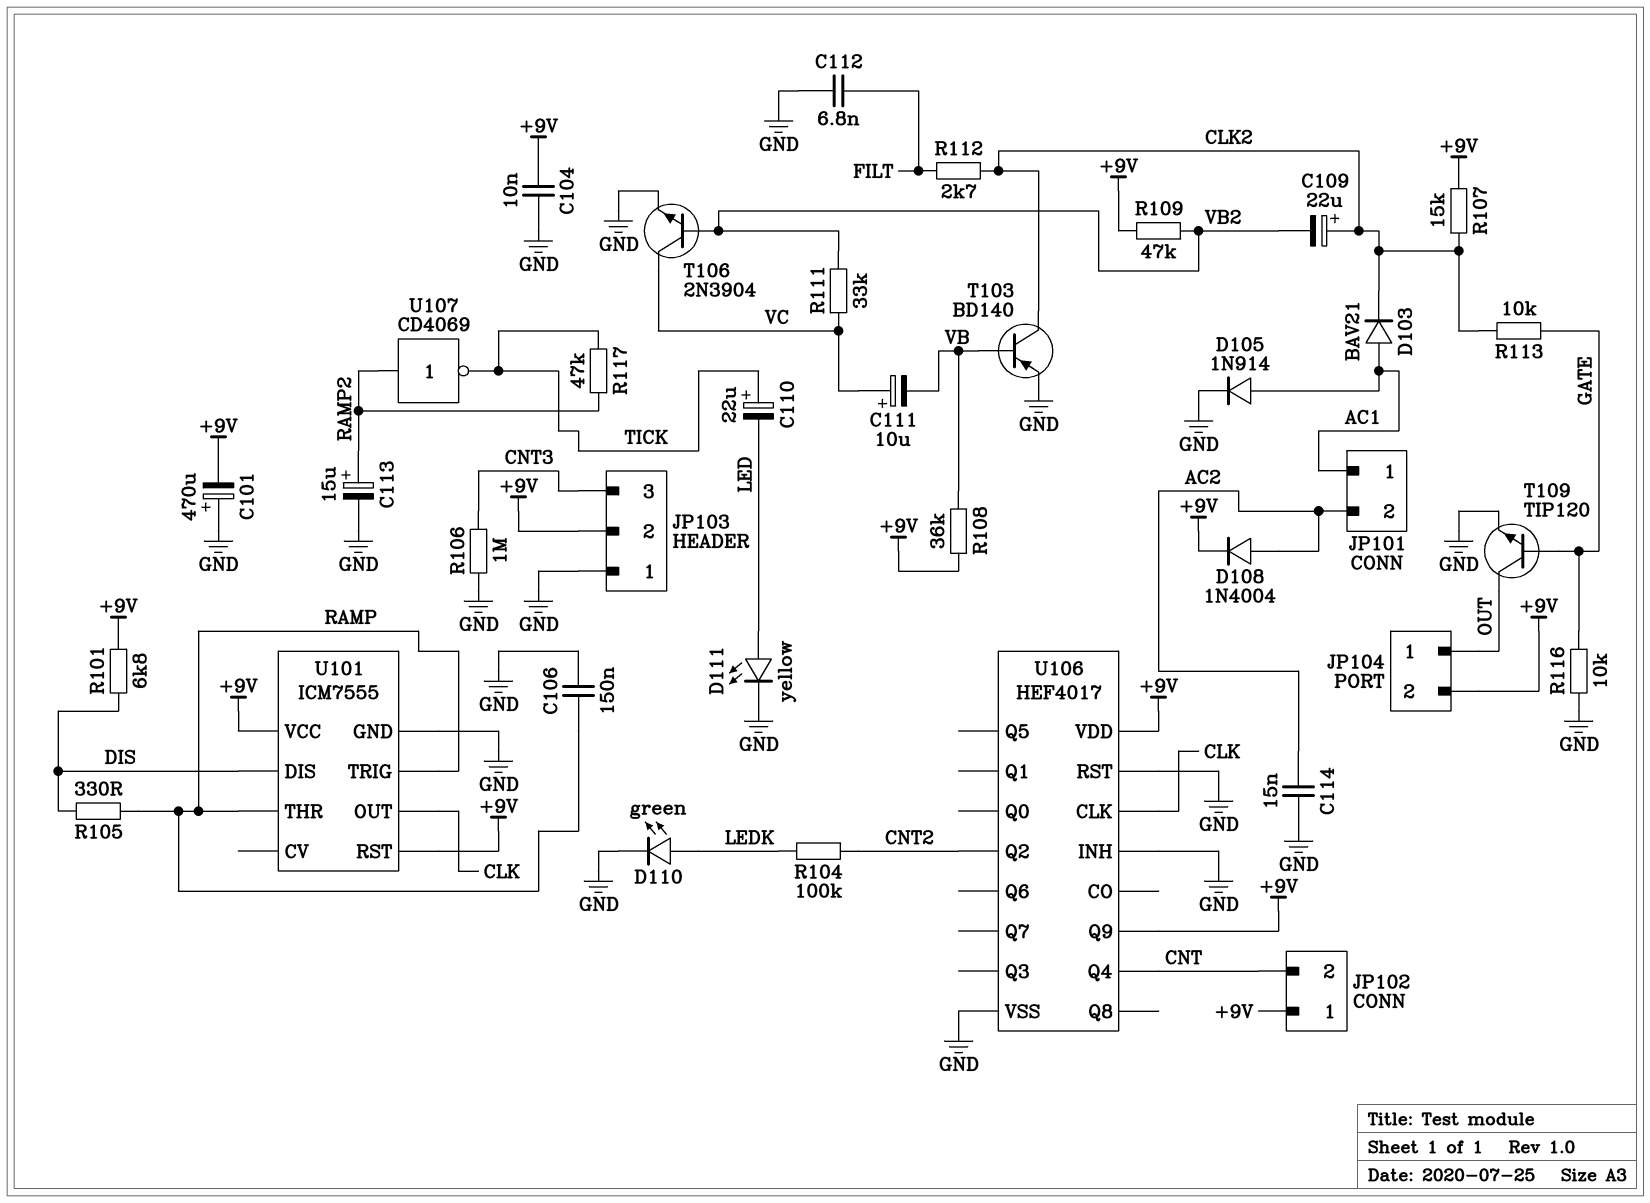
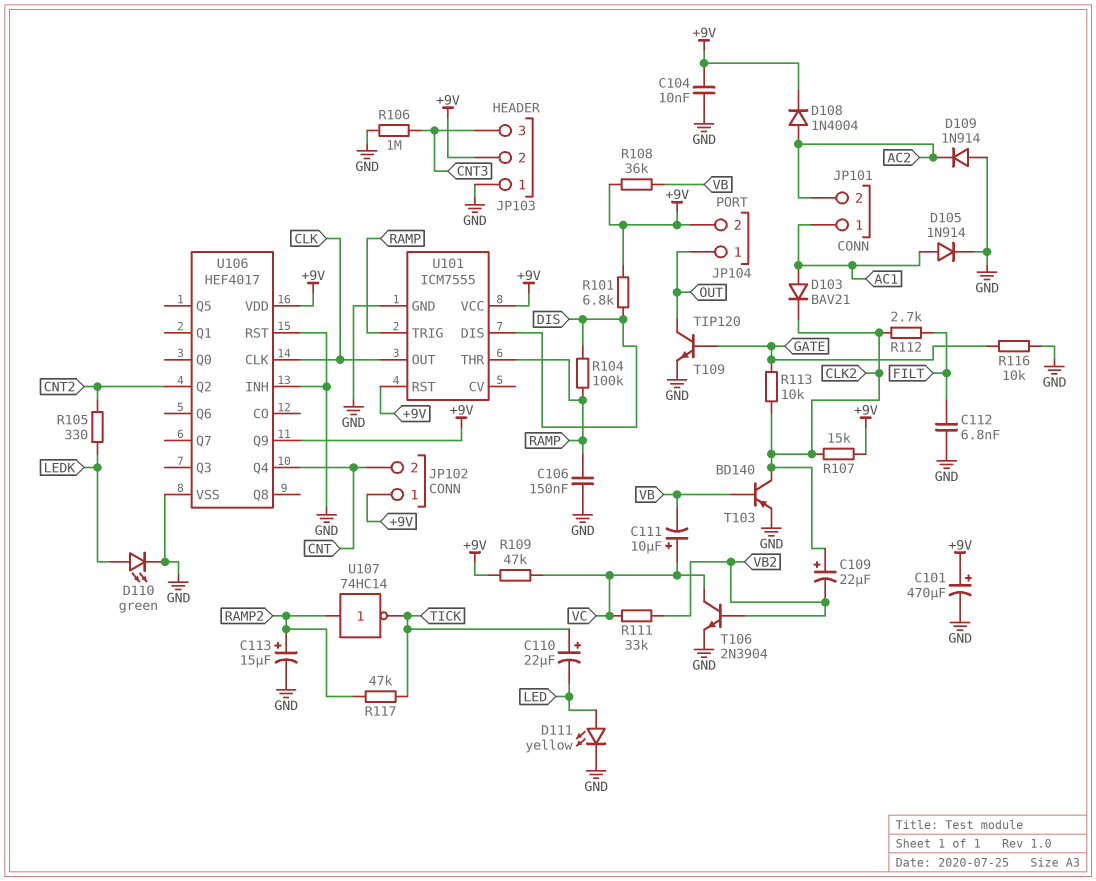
C101: 470uF (plus GND, minus +9V) -> 470uF (plus +9V, minus GND)
C114: 15nF (AC2, GND) -> none
D109: none -> diode 1N914 (A GND, K AC2)
R104: 100k (CNT2, LEDK) -> 100k (DIS, RAMP)
R105: 330 (DIS, RAMP) -> 330 (CNT2, LEDK)
R109: 47k (+9V, VB2) -> 47k (+9V, VC)
U107: NOT CD4069 (in RAMP2, out TICK) -> NOT 74HC14 (in RAMP2, out TICK)

